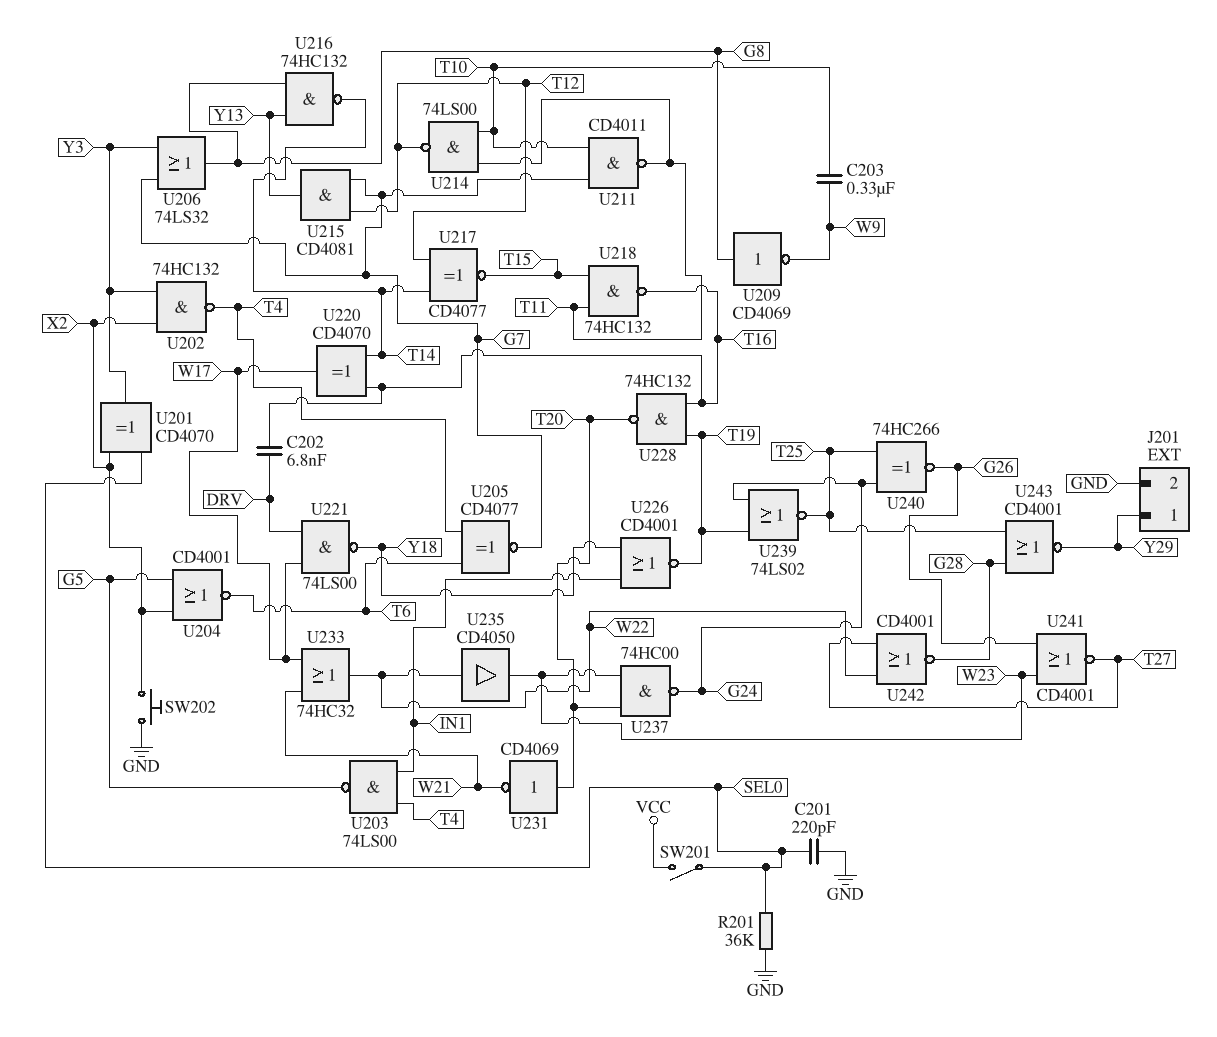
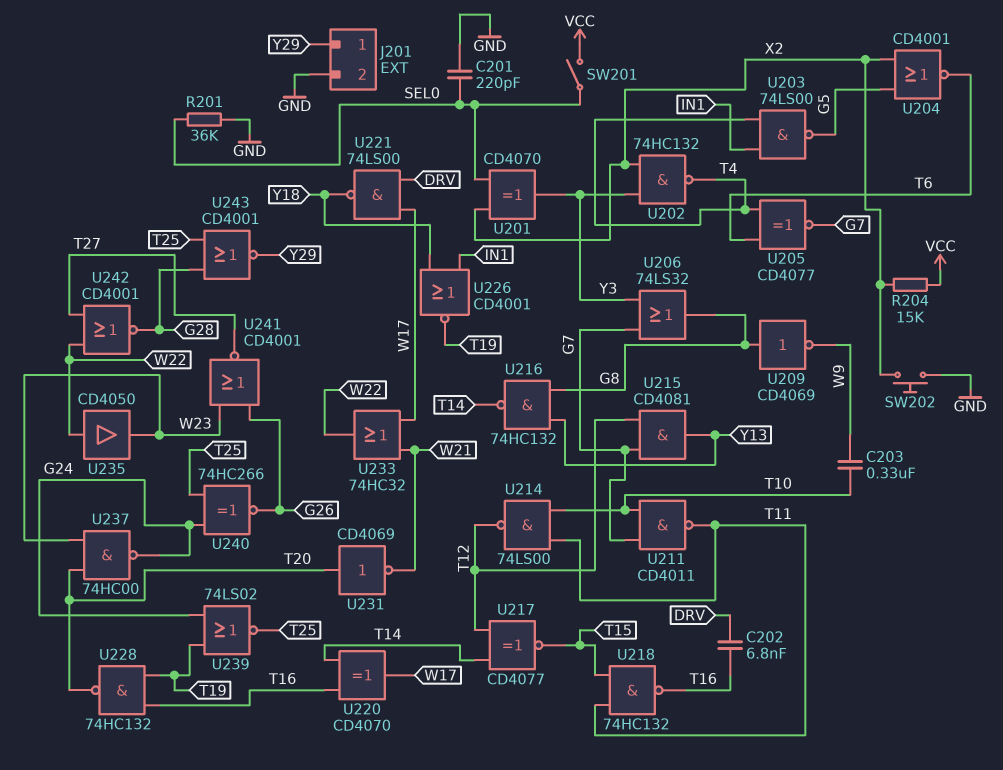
R204: none -> 15k (VCC, X2)

